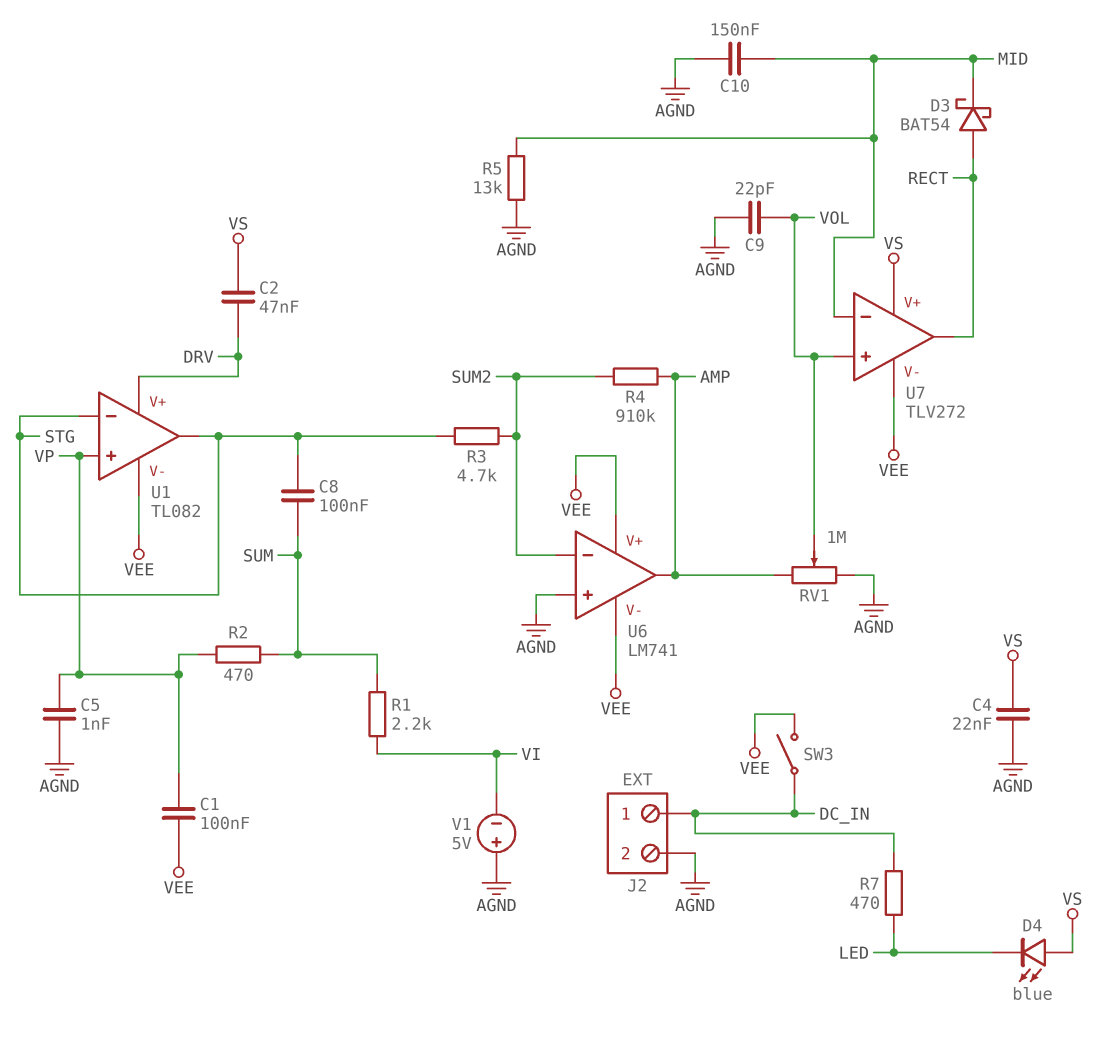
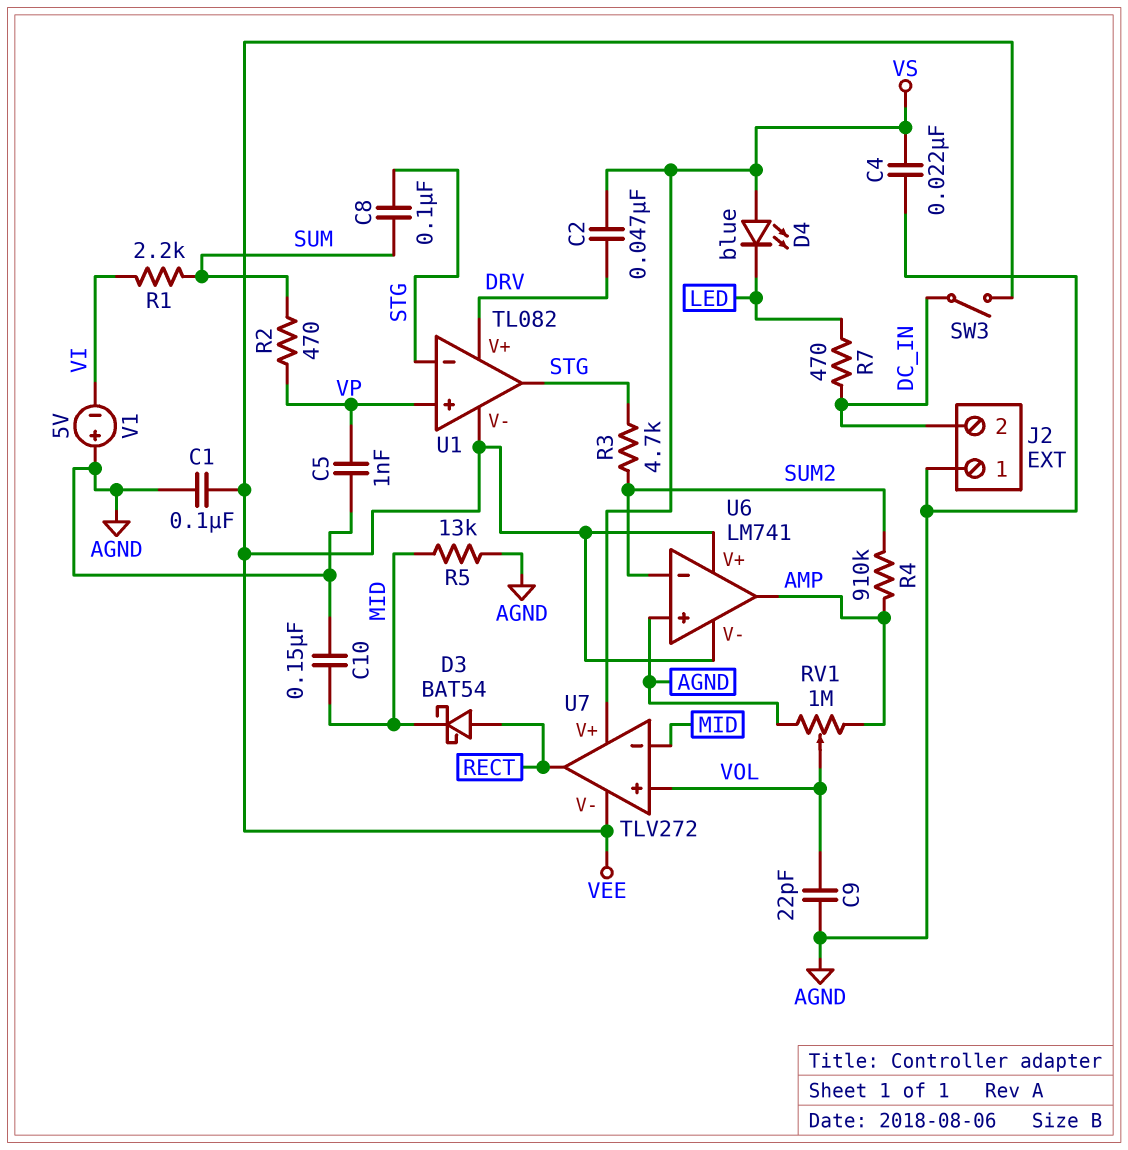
C1: 100nF (VEE, VP) -> 100nF (AGND, VEE)
J2 pin 1: DC_IN -> AGND
J2 pin 2: AGND -> DC_IN

